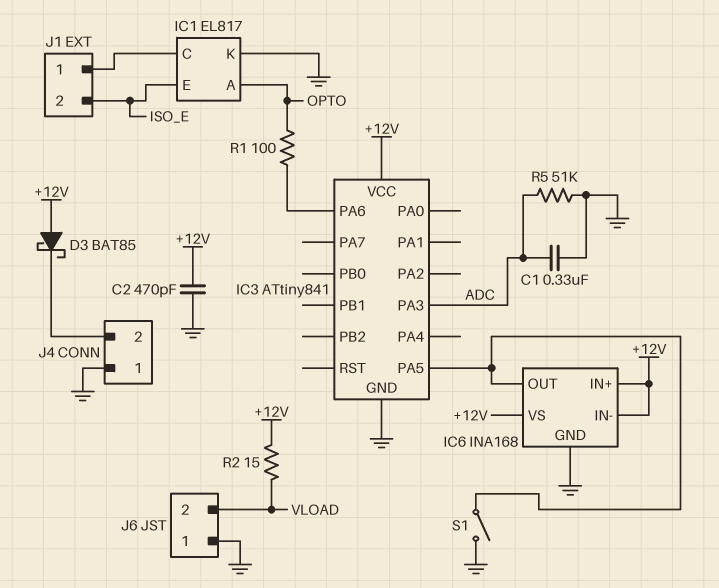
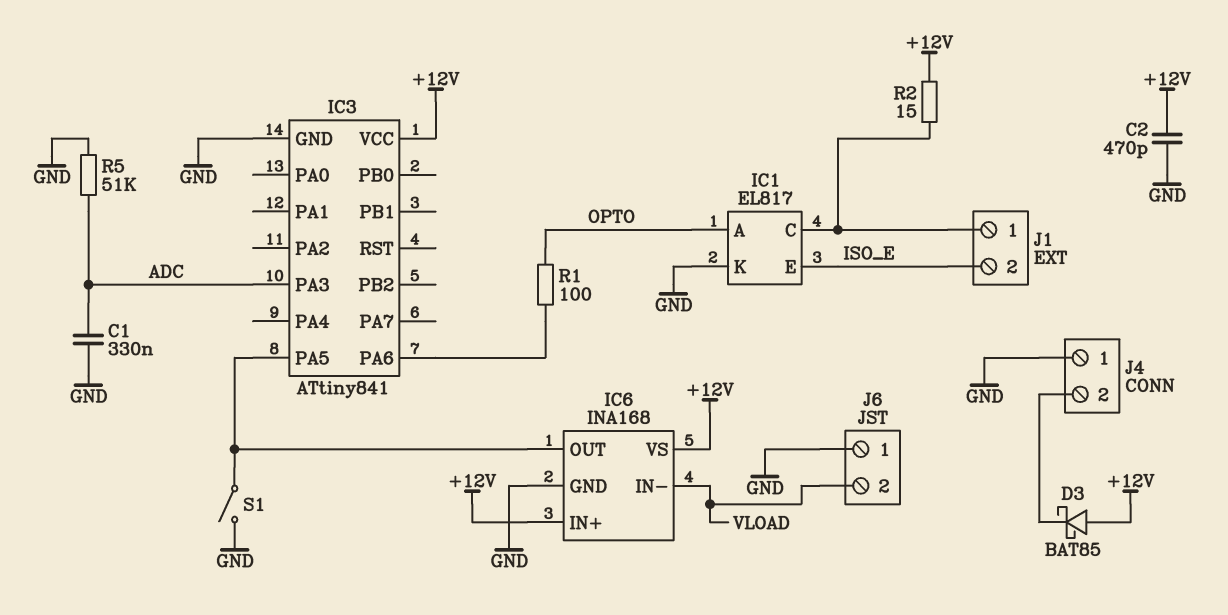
IC6 pin IN-: +12V -> VLOAD
R2: 15 (+12V, VLOAD) -> 15 (+12V, IC1/C)

